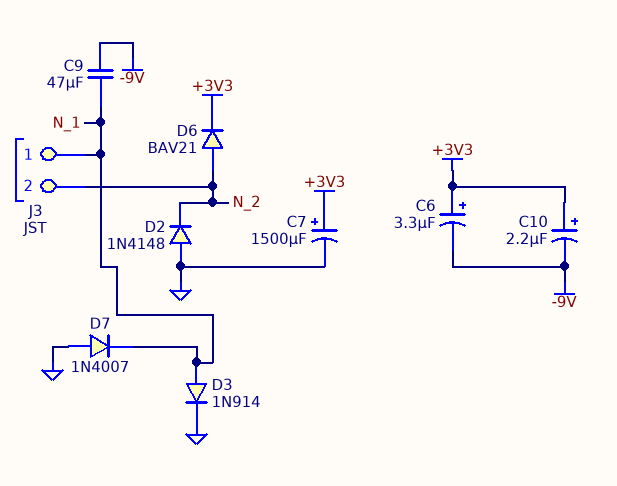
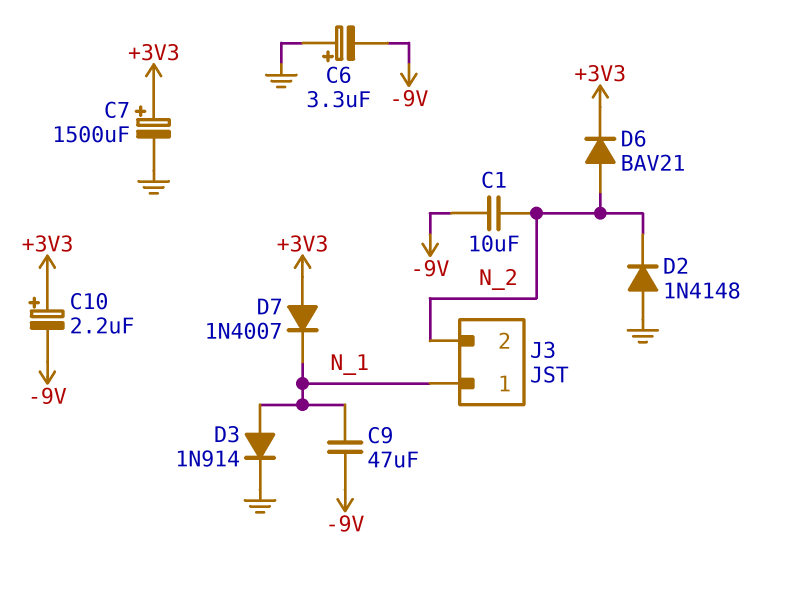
C1: none -> 10uF (-9V, N_2)
C6: 3.3uF (plus +3V3, minus -9V) -> 3.3uF (plus GND, minus -9V)
D7: diode 1N4007 (A GND, K N_1) -> diode 1N4007 (A +3V3, K N_1)

